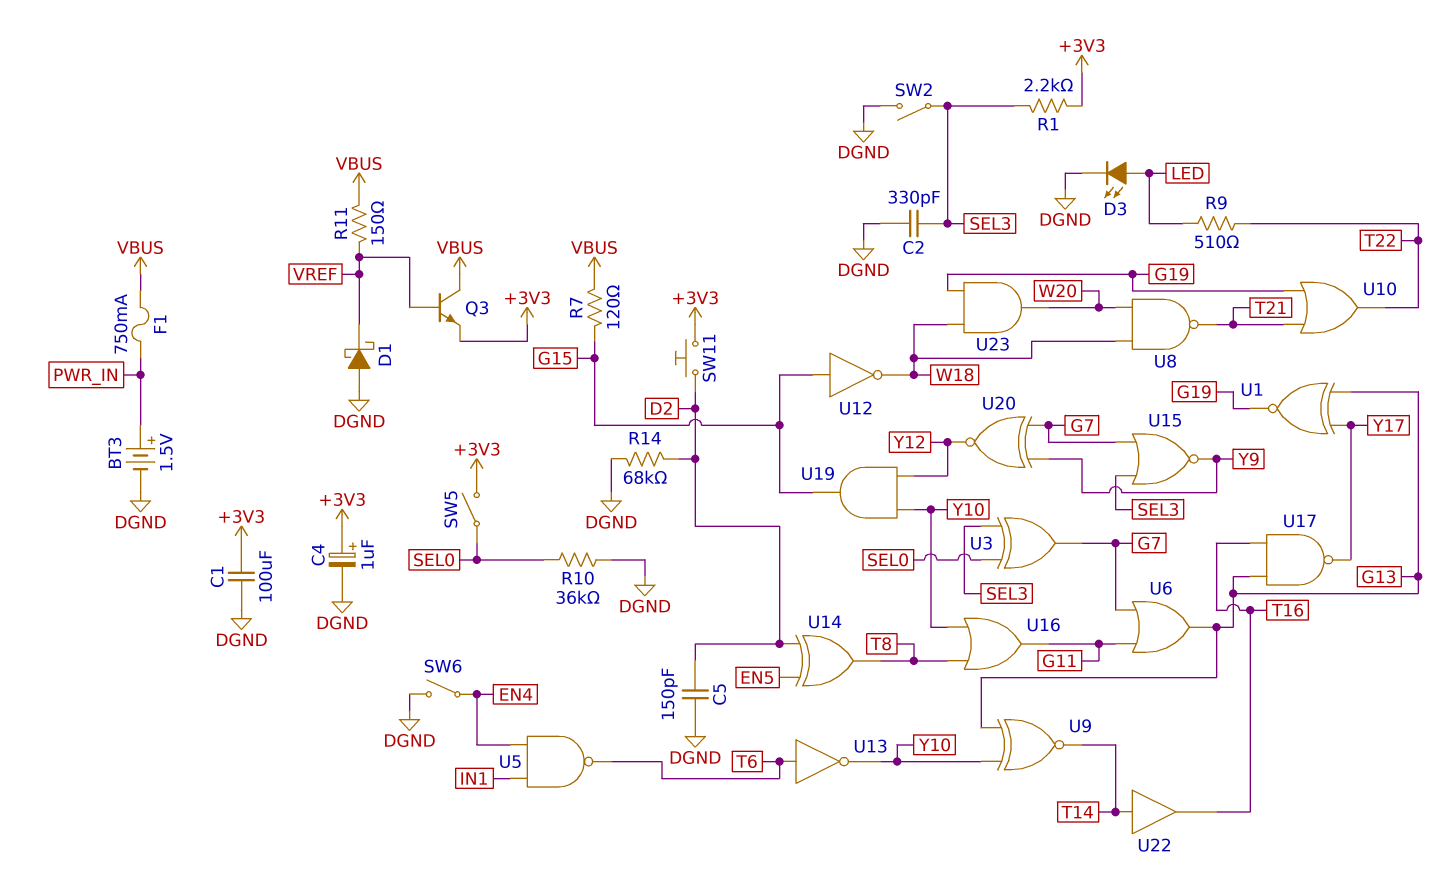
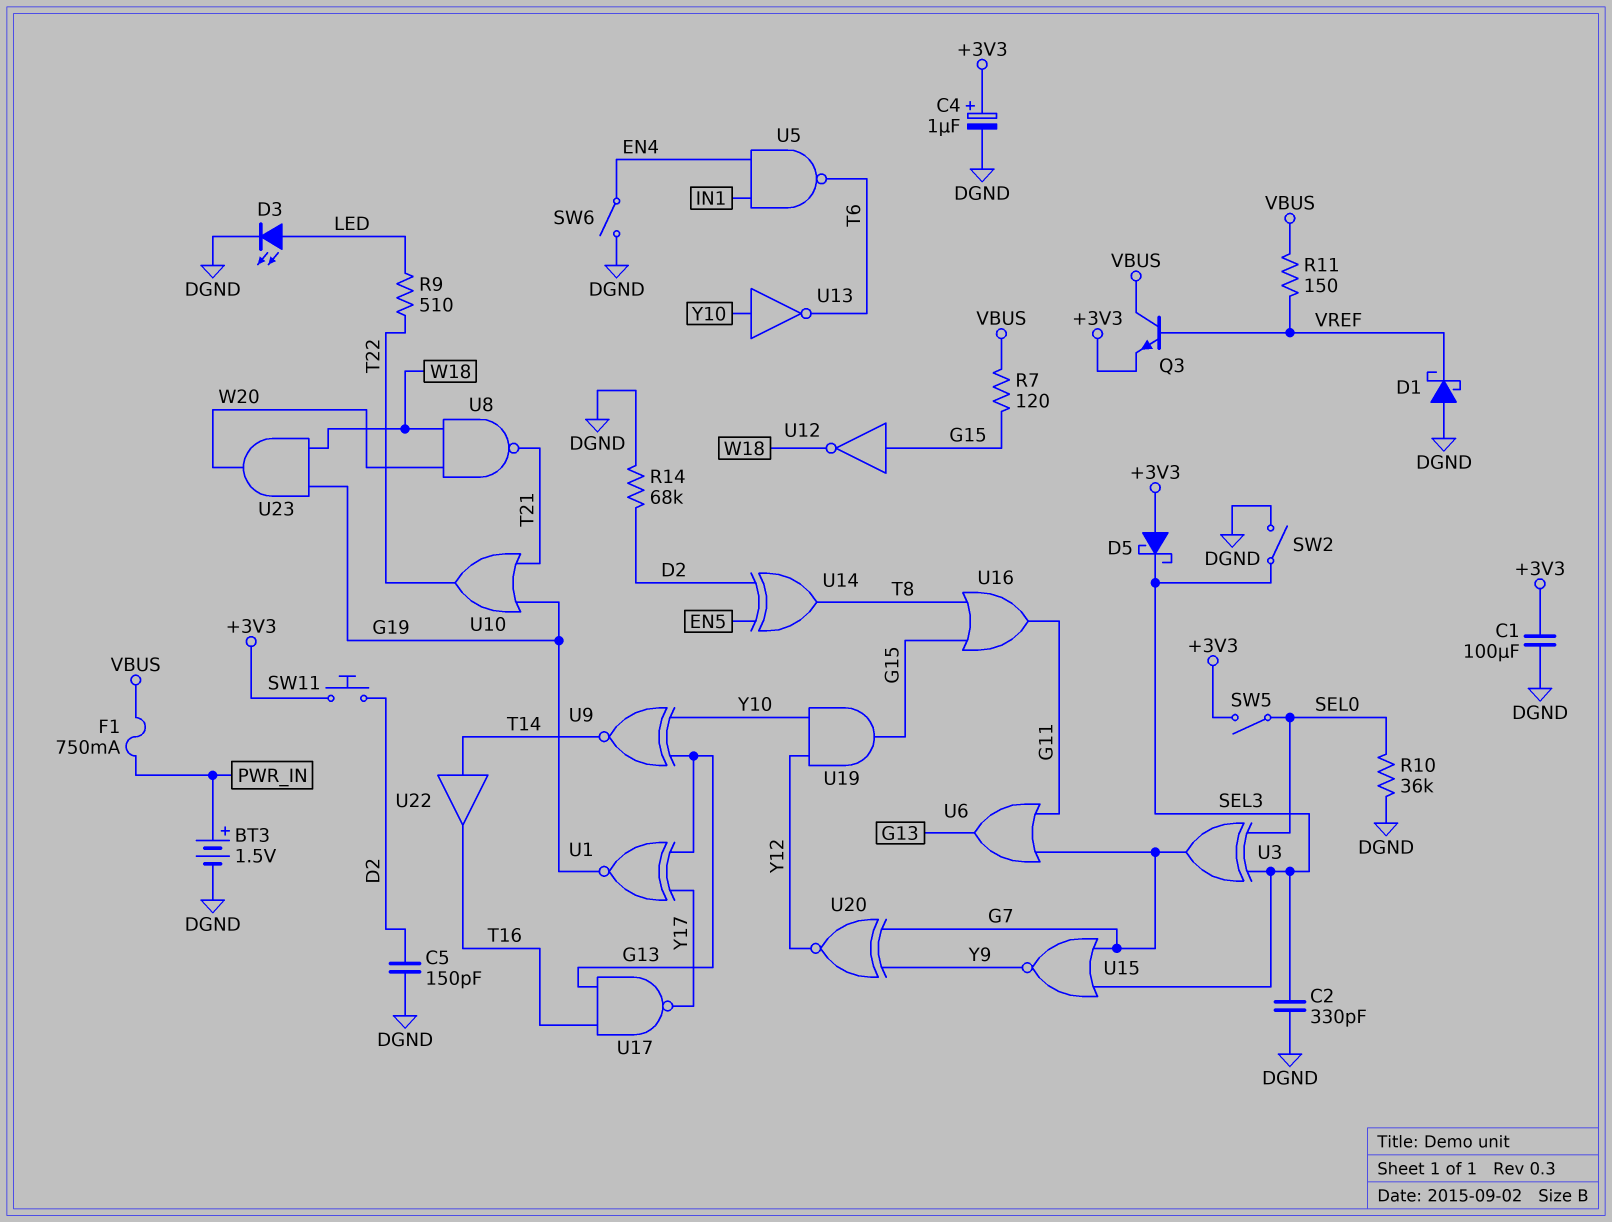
D5: none -> schottky (A +3V3, K SEL3)
R1: 2.2k (+3V3, SEL3) -> none
U13: NOT (in T6, out Y10) -> NOT (in Y10, out T6)
U16: OR (in T8, in Y10, out G11) -> OR (in G15, in T8, out G11)

